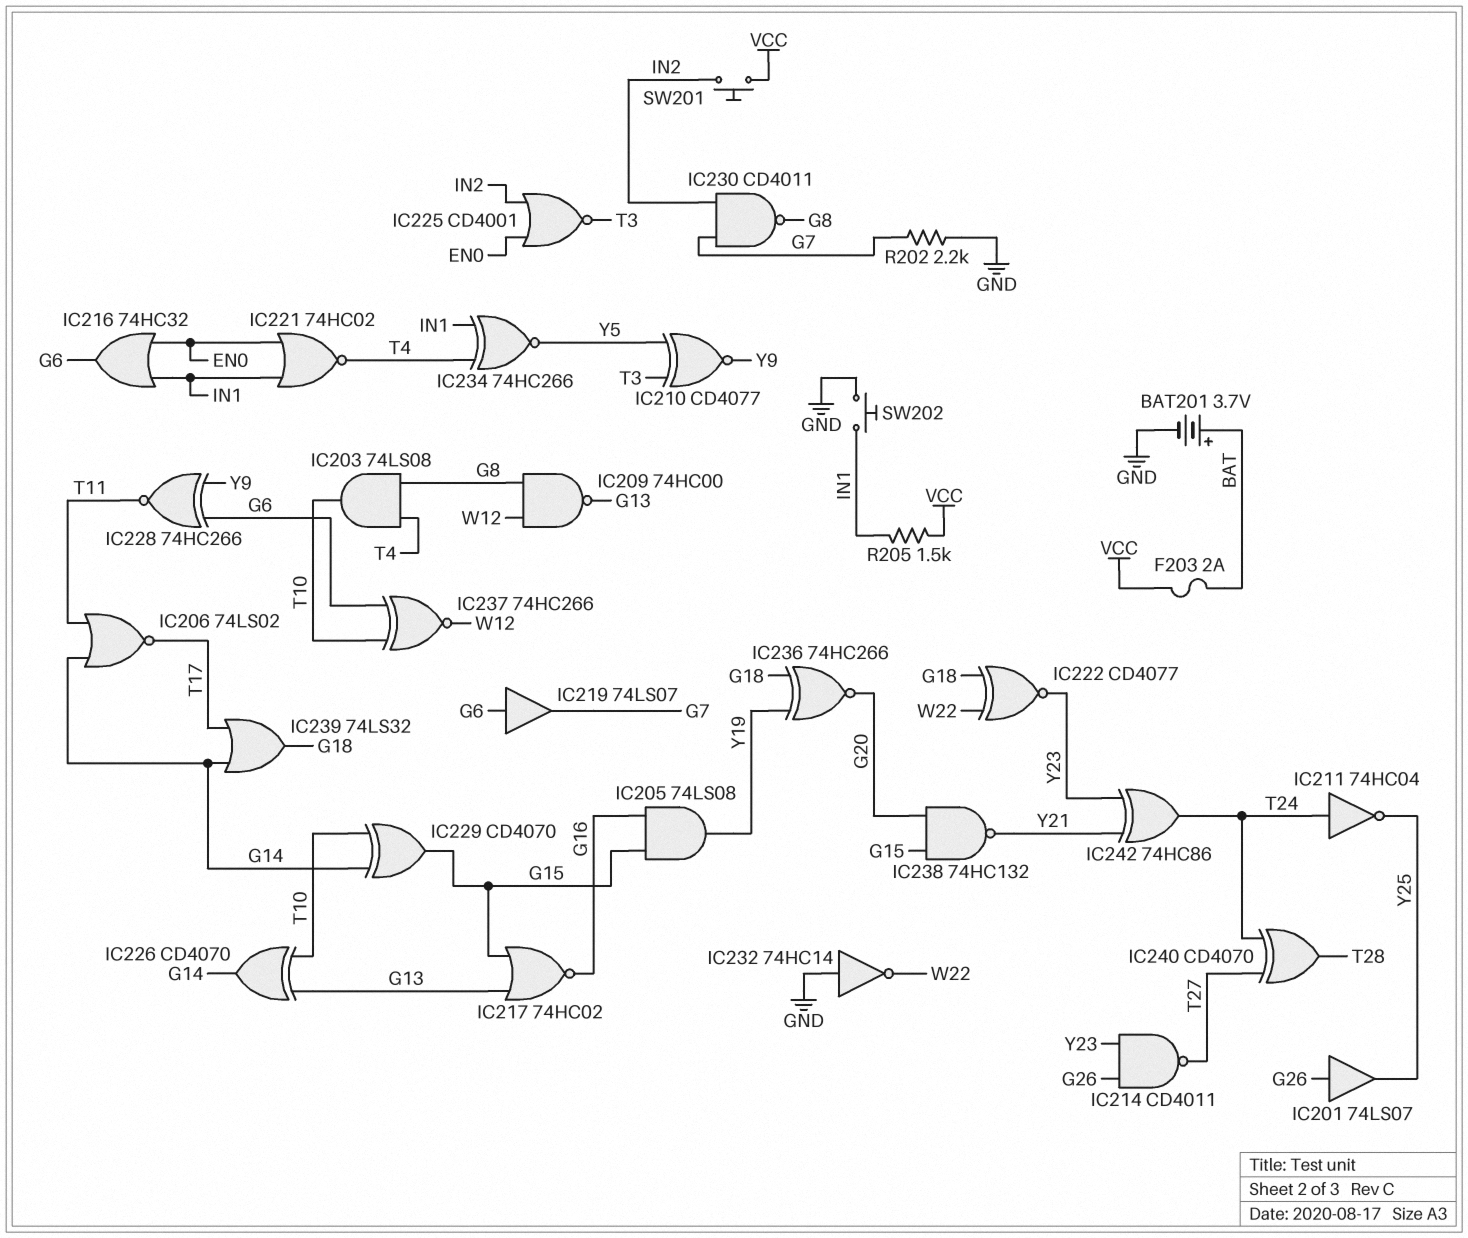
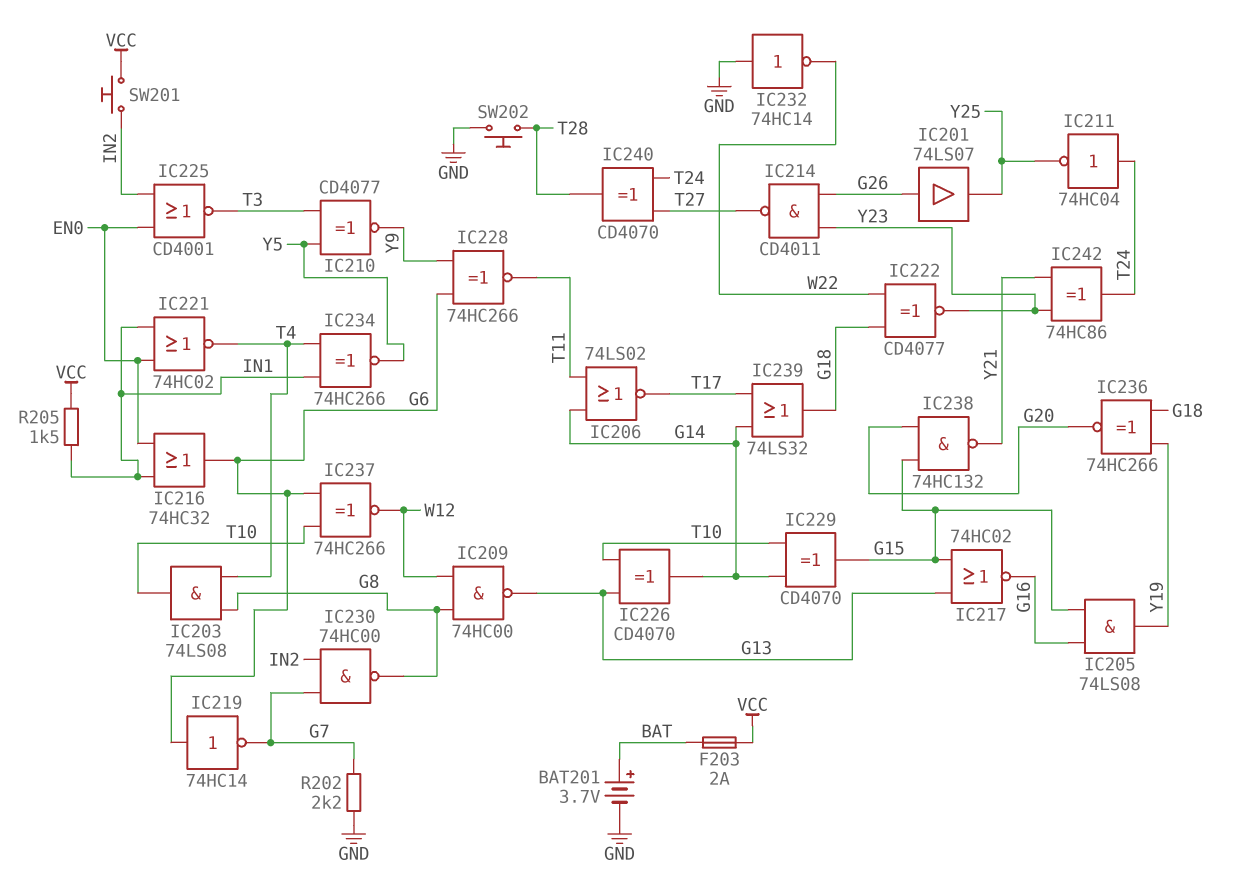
IC219: buffer 74LS07 (in G6, out G7) -> NOT 74HC14 (in G6, out G7)
IC230: NAND CD4011 (in G7, in IN2, out G8) -> NAND 74HC00 (in G7, in IN2, out G8)
SW202: button (GND, IN1) -> button (GND, T28)

